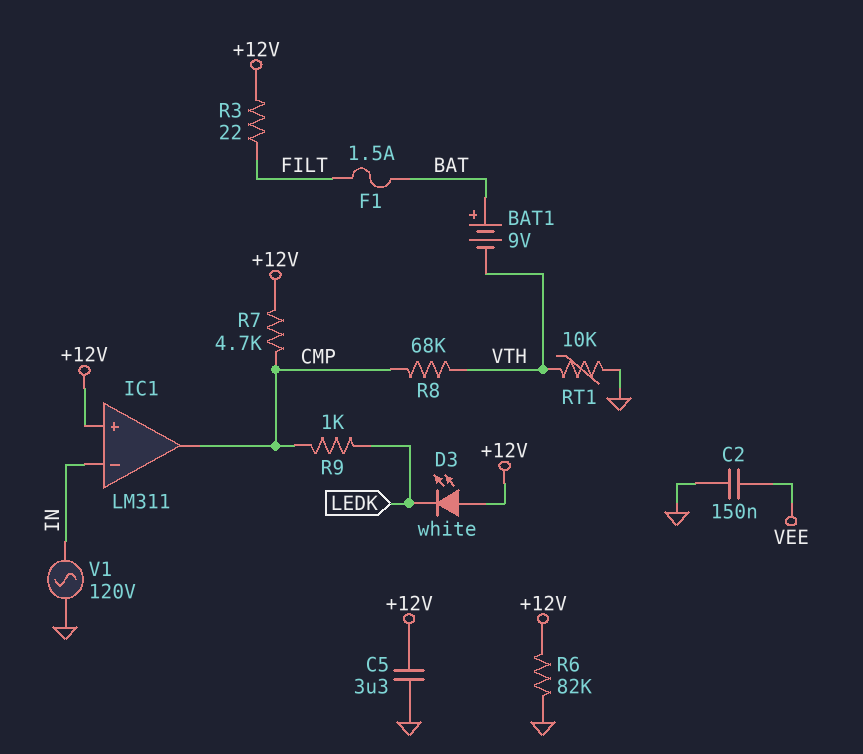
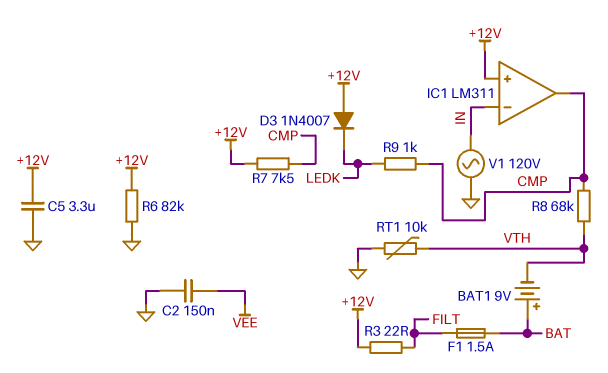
D3: LED white (A +12V, K LEDK) -> diode 1N4007 (A +12V, K LEDK)
R7: 4.7k (+12V, CMP) -> 7.5k (+12V, CMP)

